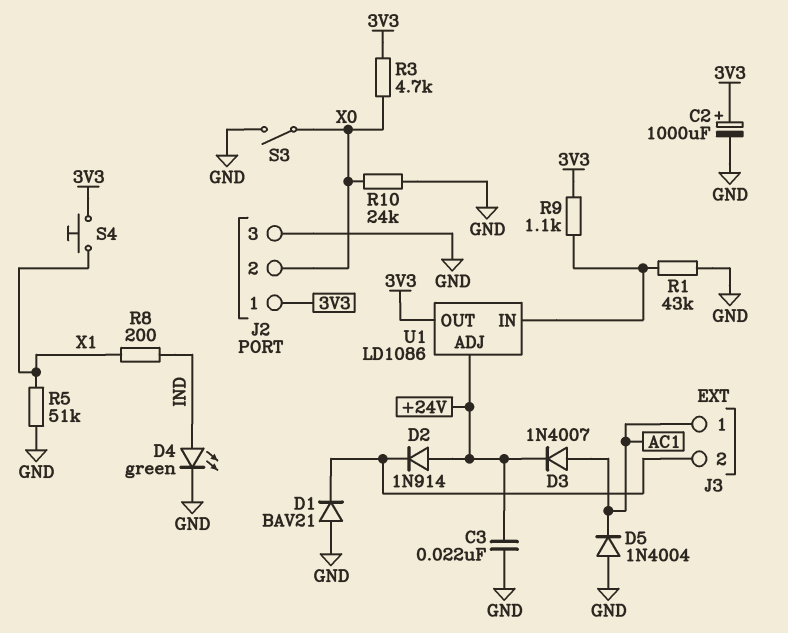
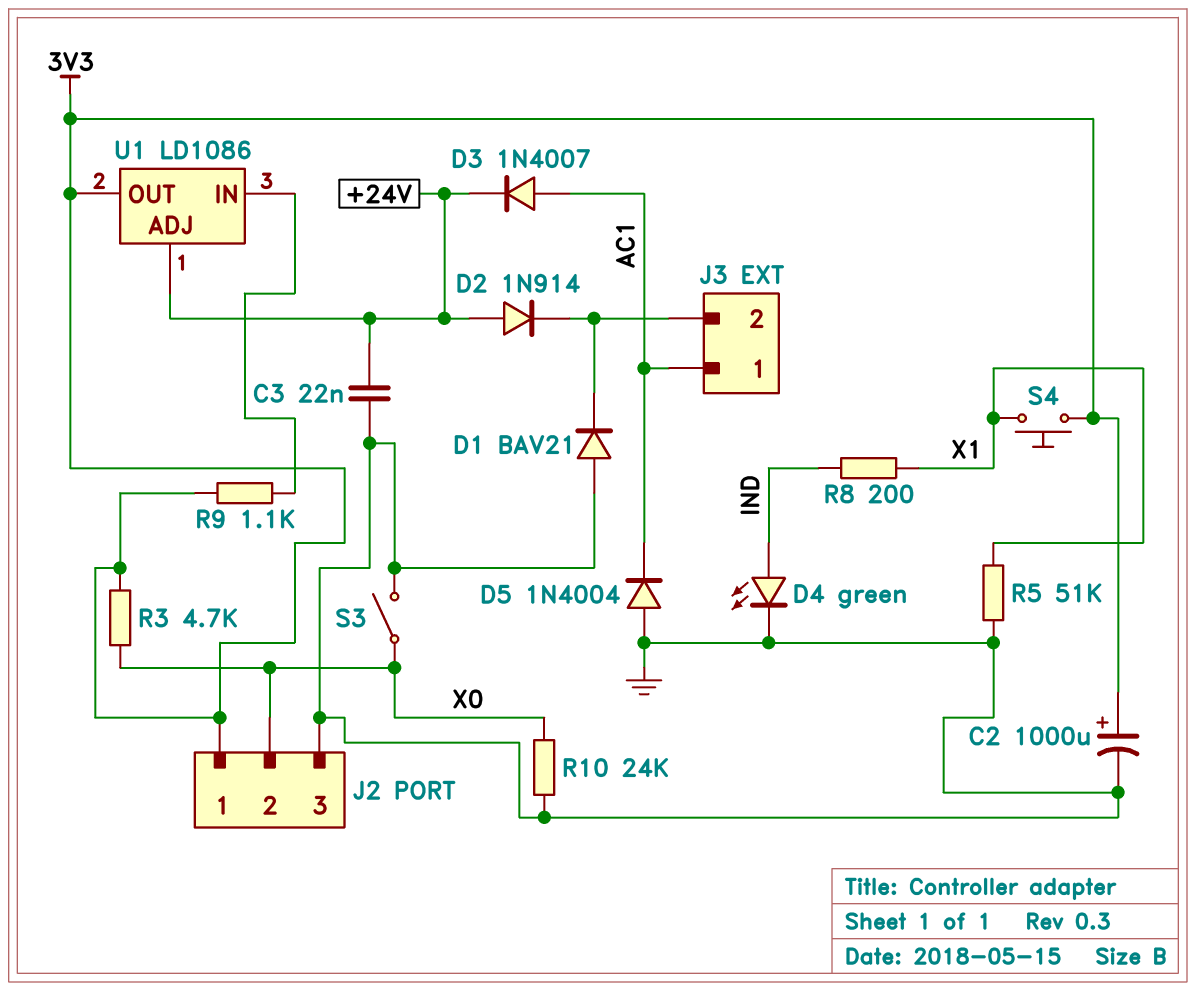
R1: 43k (GND, U1/IN) -> none

